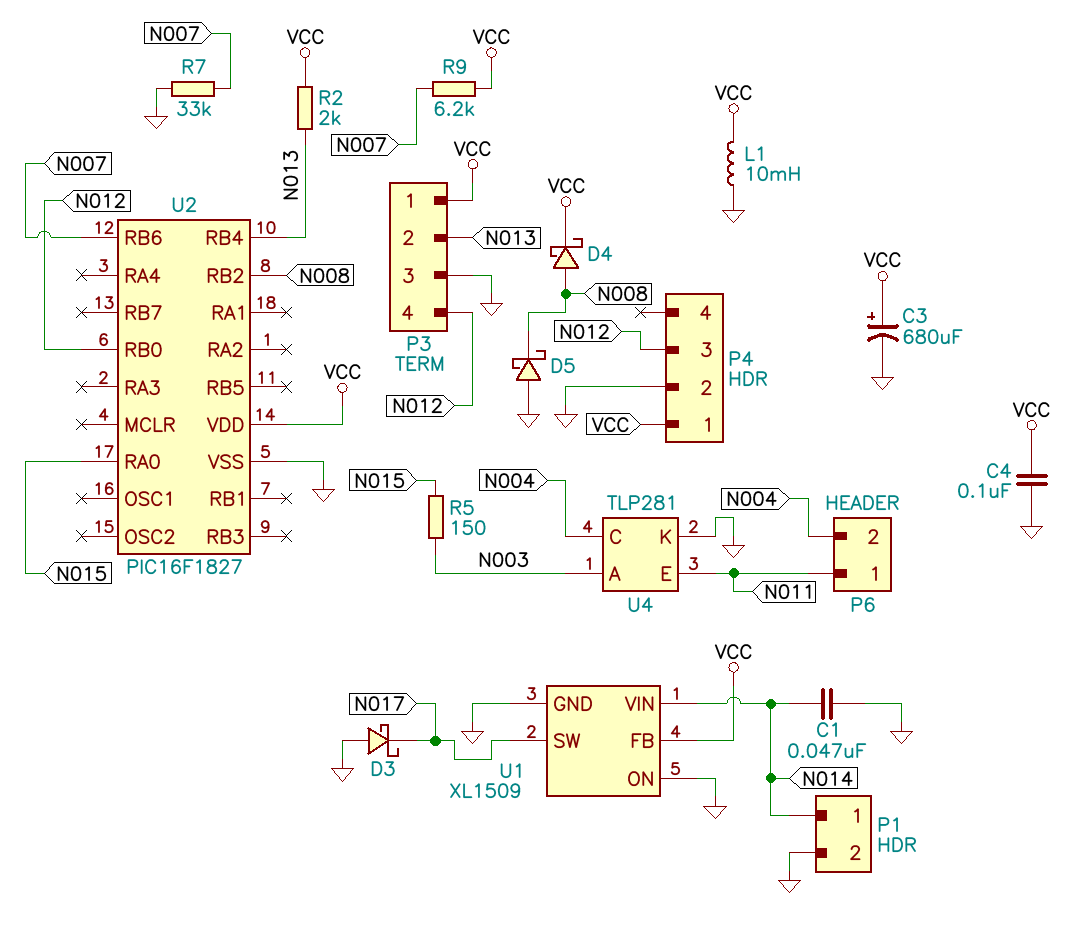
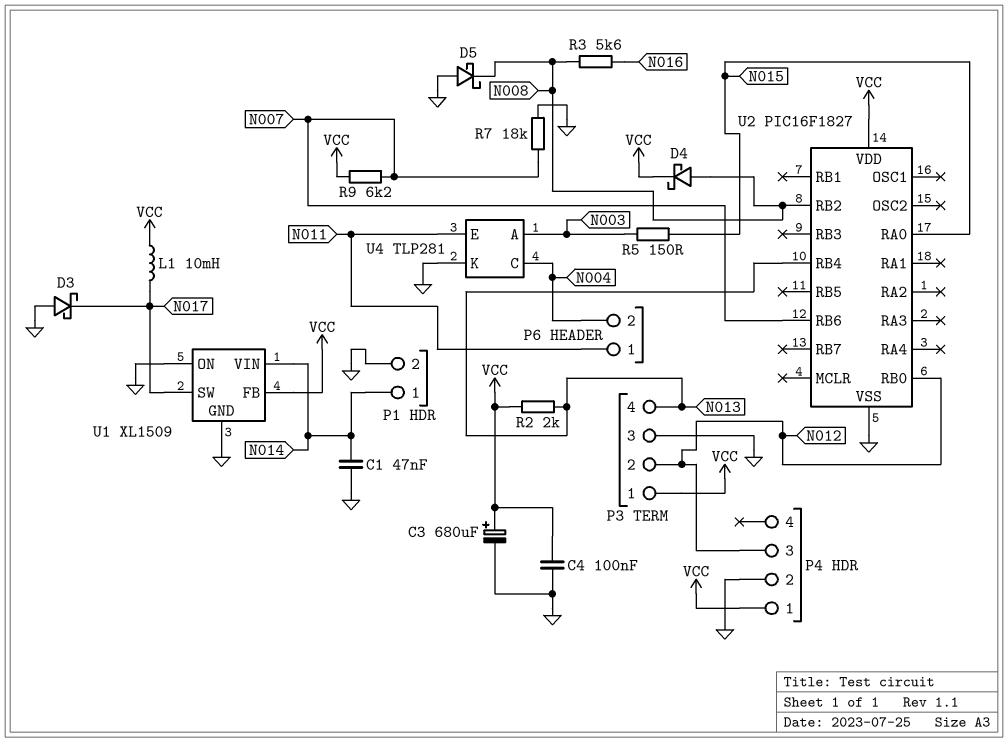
L1: 10mH (GND, VCC) -> 10mH (N017, VCC)
P3 pin 2: N013 -> N012
P3 pin 4: N012 -> N013
R3: none -> 5.6k (N008, N016)
R7: 33k (GND, N007) -> 18k (GND, N007)

